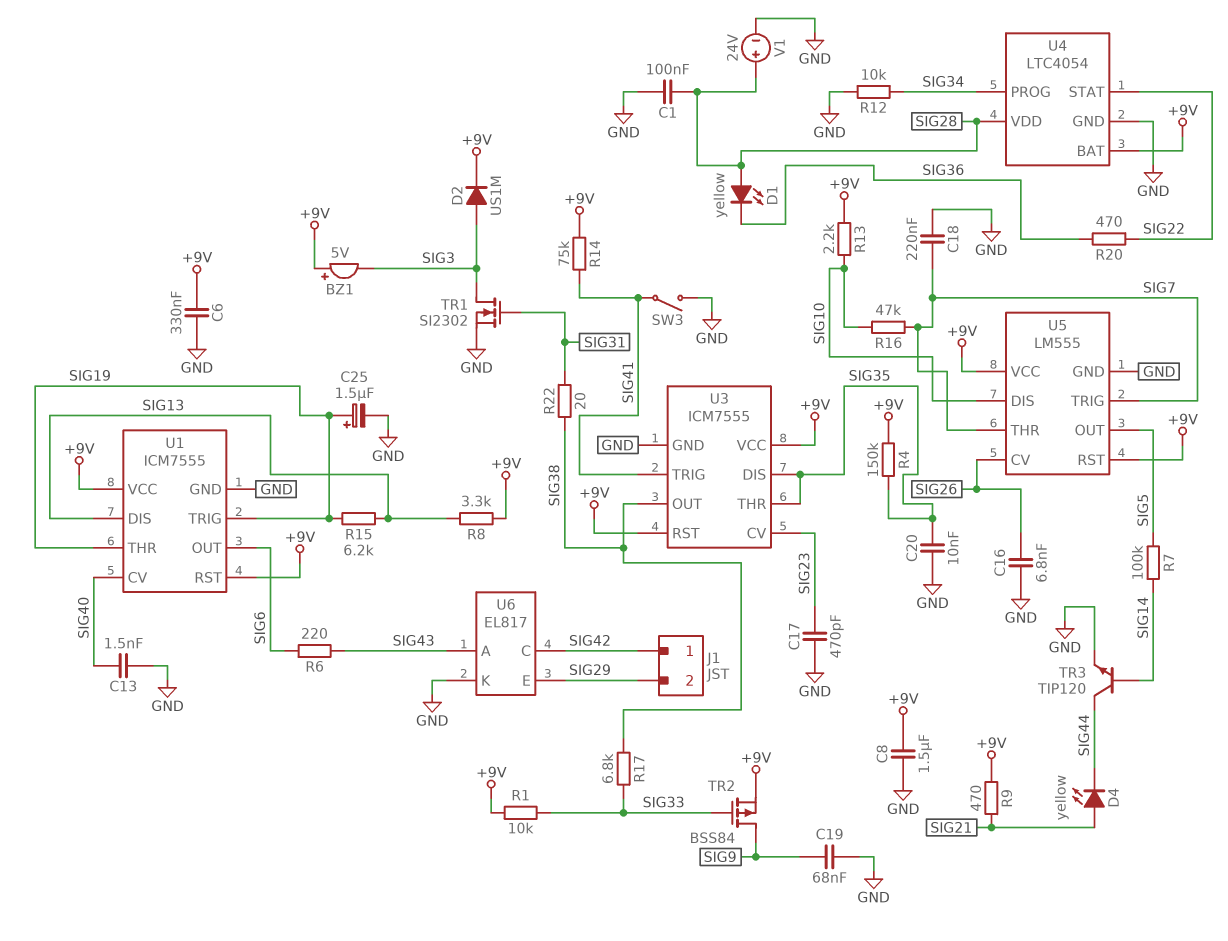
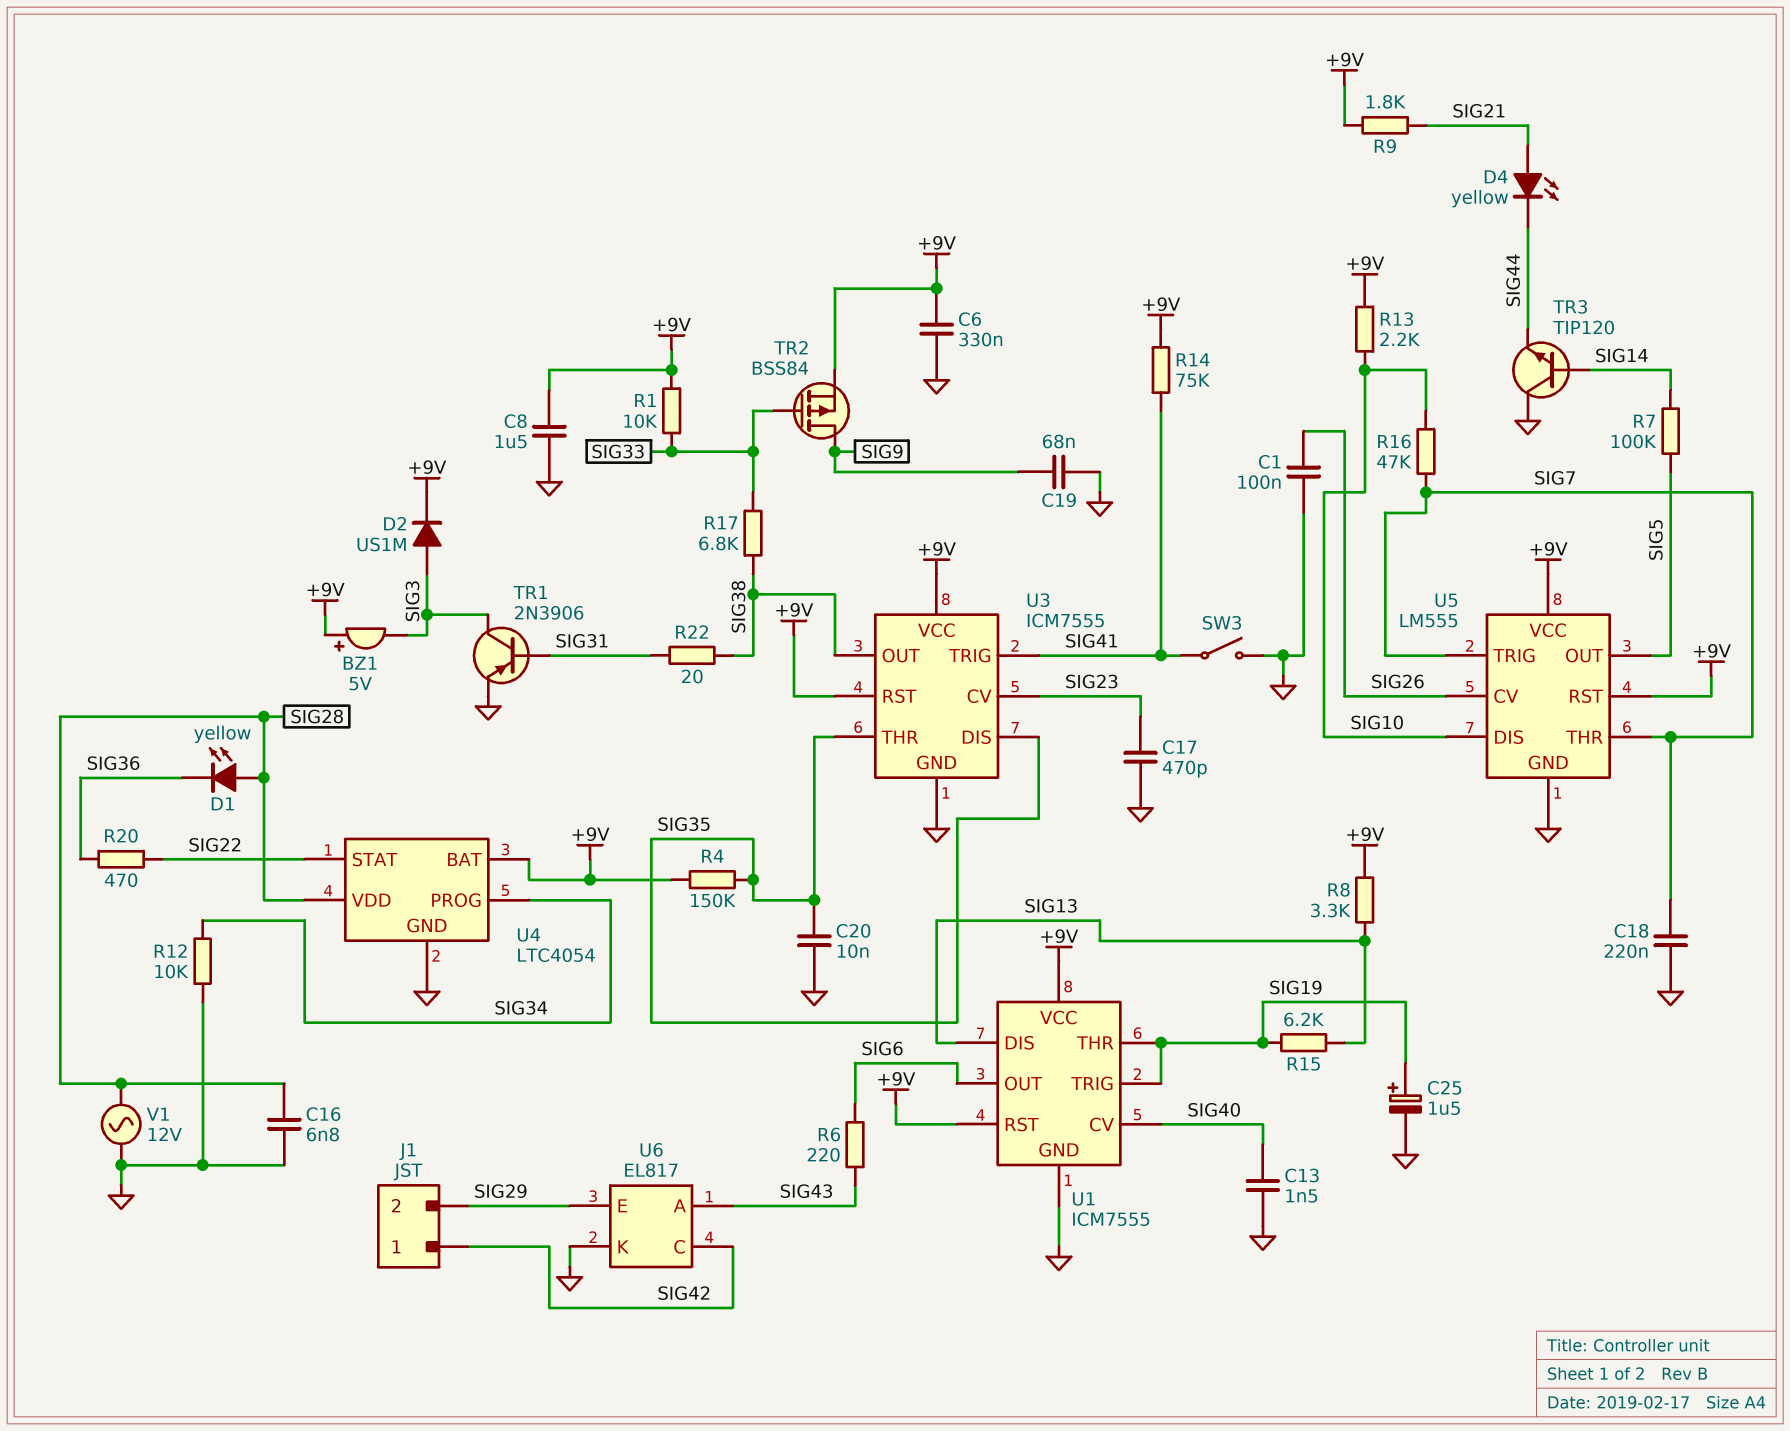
C1: 100nF (GND, SIG28) -> 100nF (GND, SIG26)
C16: 6.8nF (GND, SIG26) -> 6.8nF (GND, SIG28)
R9: 470 (+9V, SIG21) -> 1.8k (+9V, SIG21)
TR1: NMOS SI2302 (G SIG31, D SIG3, S GND) -> PNP 2N3906 (B SIG31, C SIG3, E GND)
TR3: NPN TIP120 (B SIG14, C SIG44, E GND) -> NPN TIP120 (B SIG14, C GND, E SIG44)
V1: 24V (plus SIG28, minus GND) -> AC 12V (GND, SIG28)

